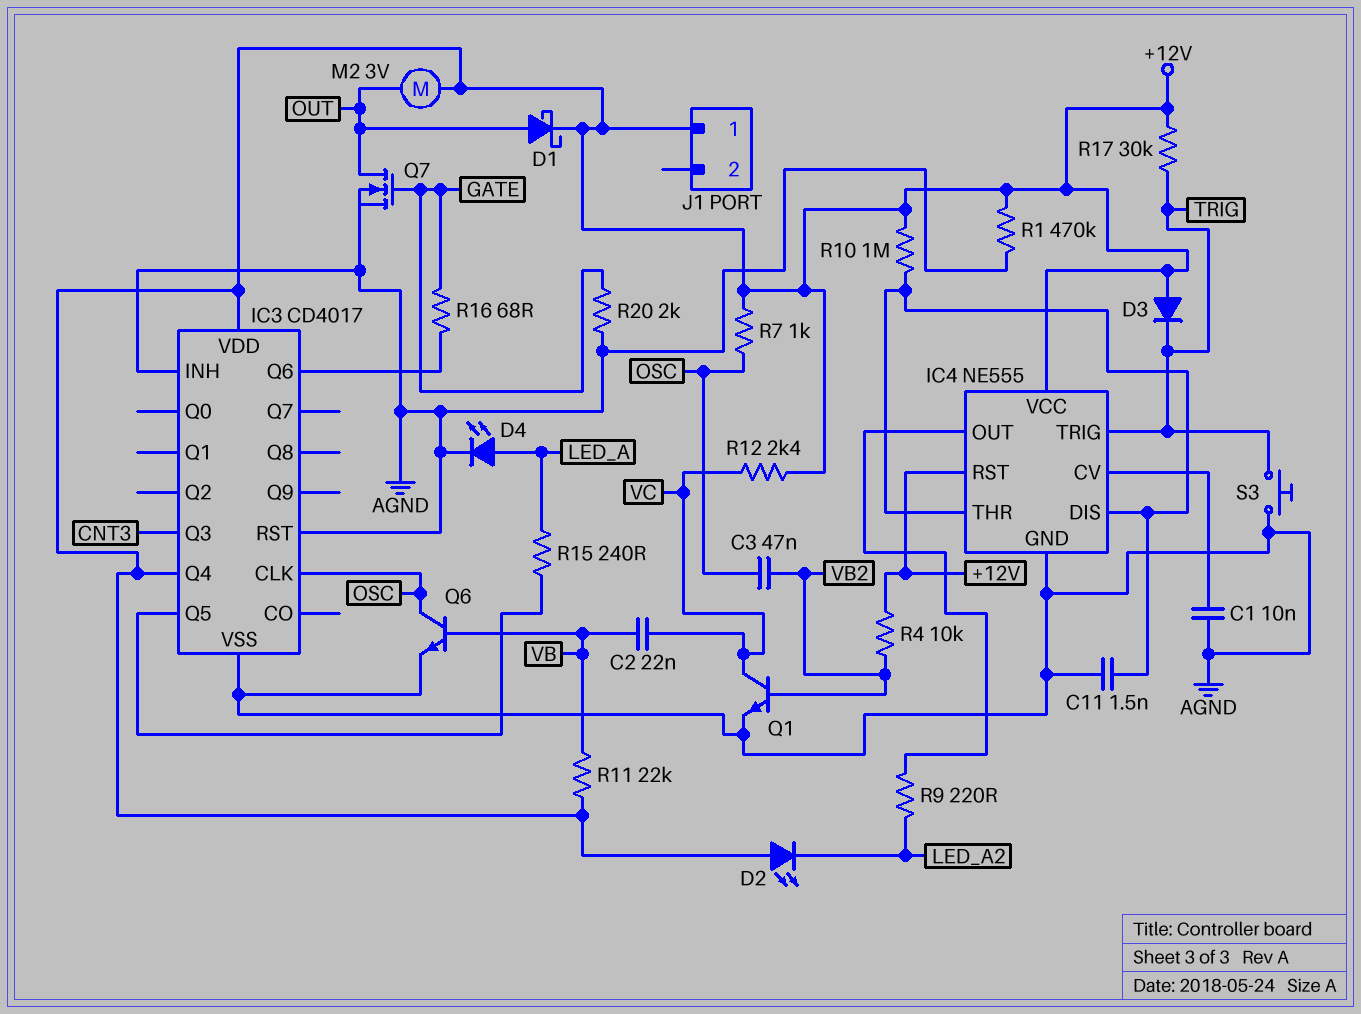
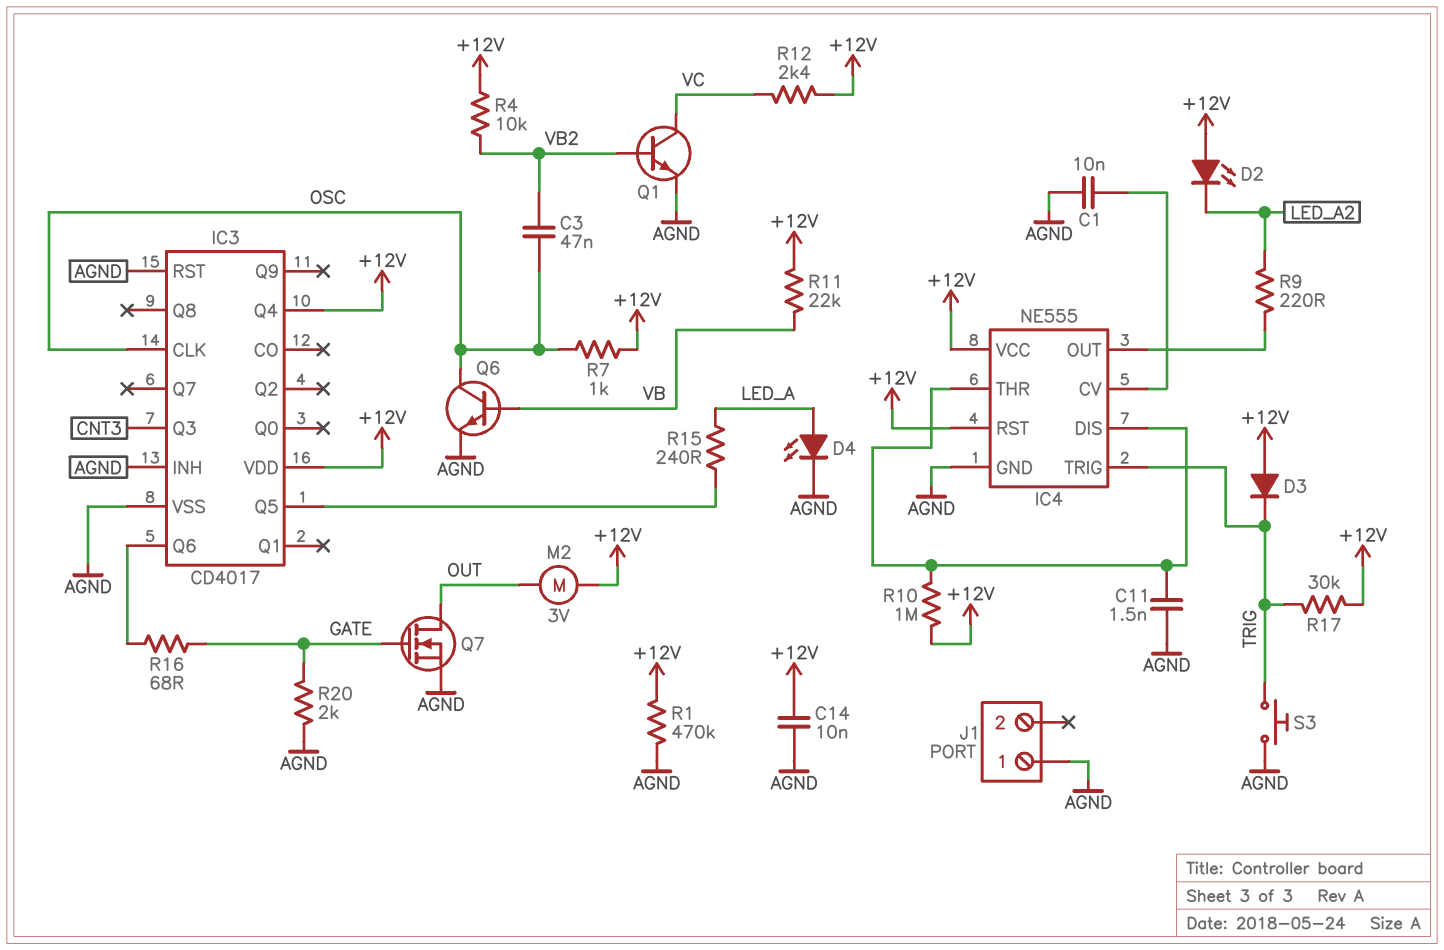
C2: 22nF (VB, VC) -> none
C14: none -> 10nF (+12V, AGND)
D1: schottky (A OUT, K +12V) -> none
J1 pin 1: +12V -> AGND

